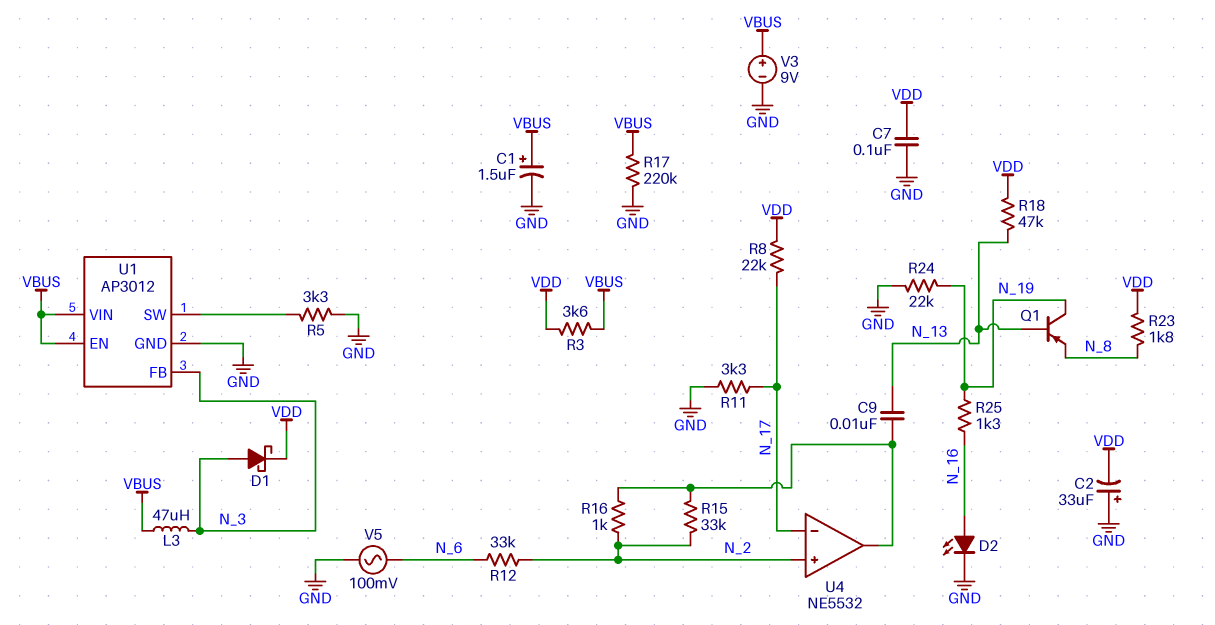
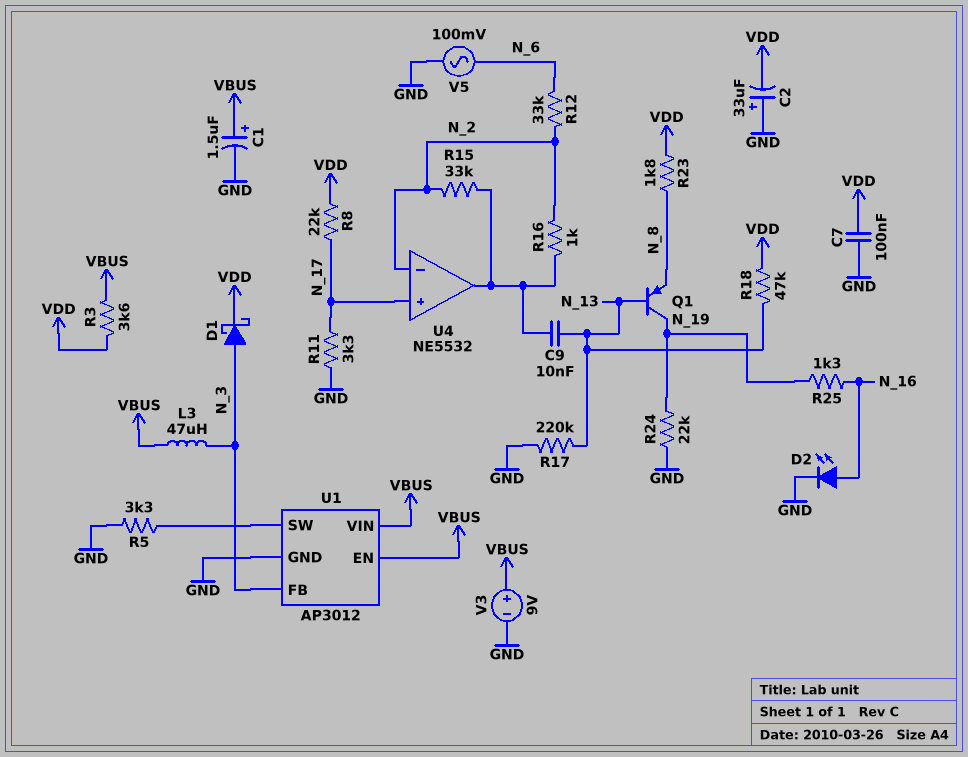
R17: 220k (GND, VBUS) -> 220k (GND, N_13)
U4 pin in+: N_2 -> N_17
U4 pin in-: N_17 -> N_2

